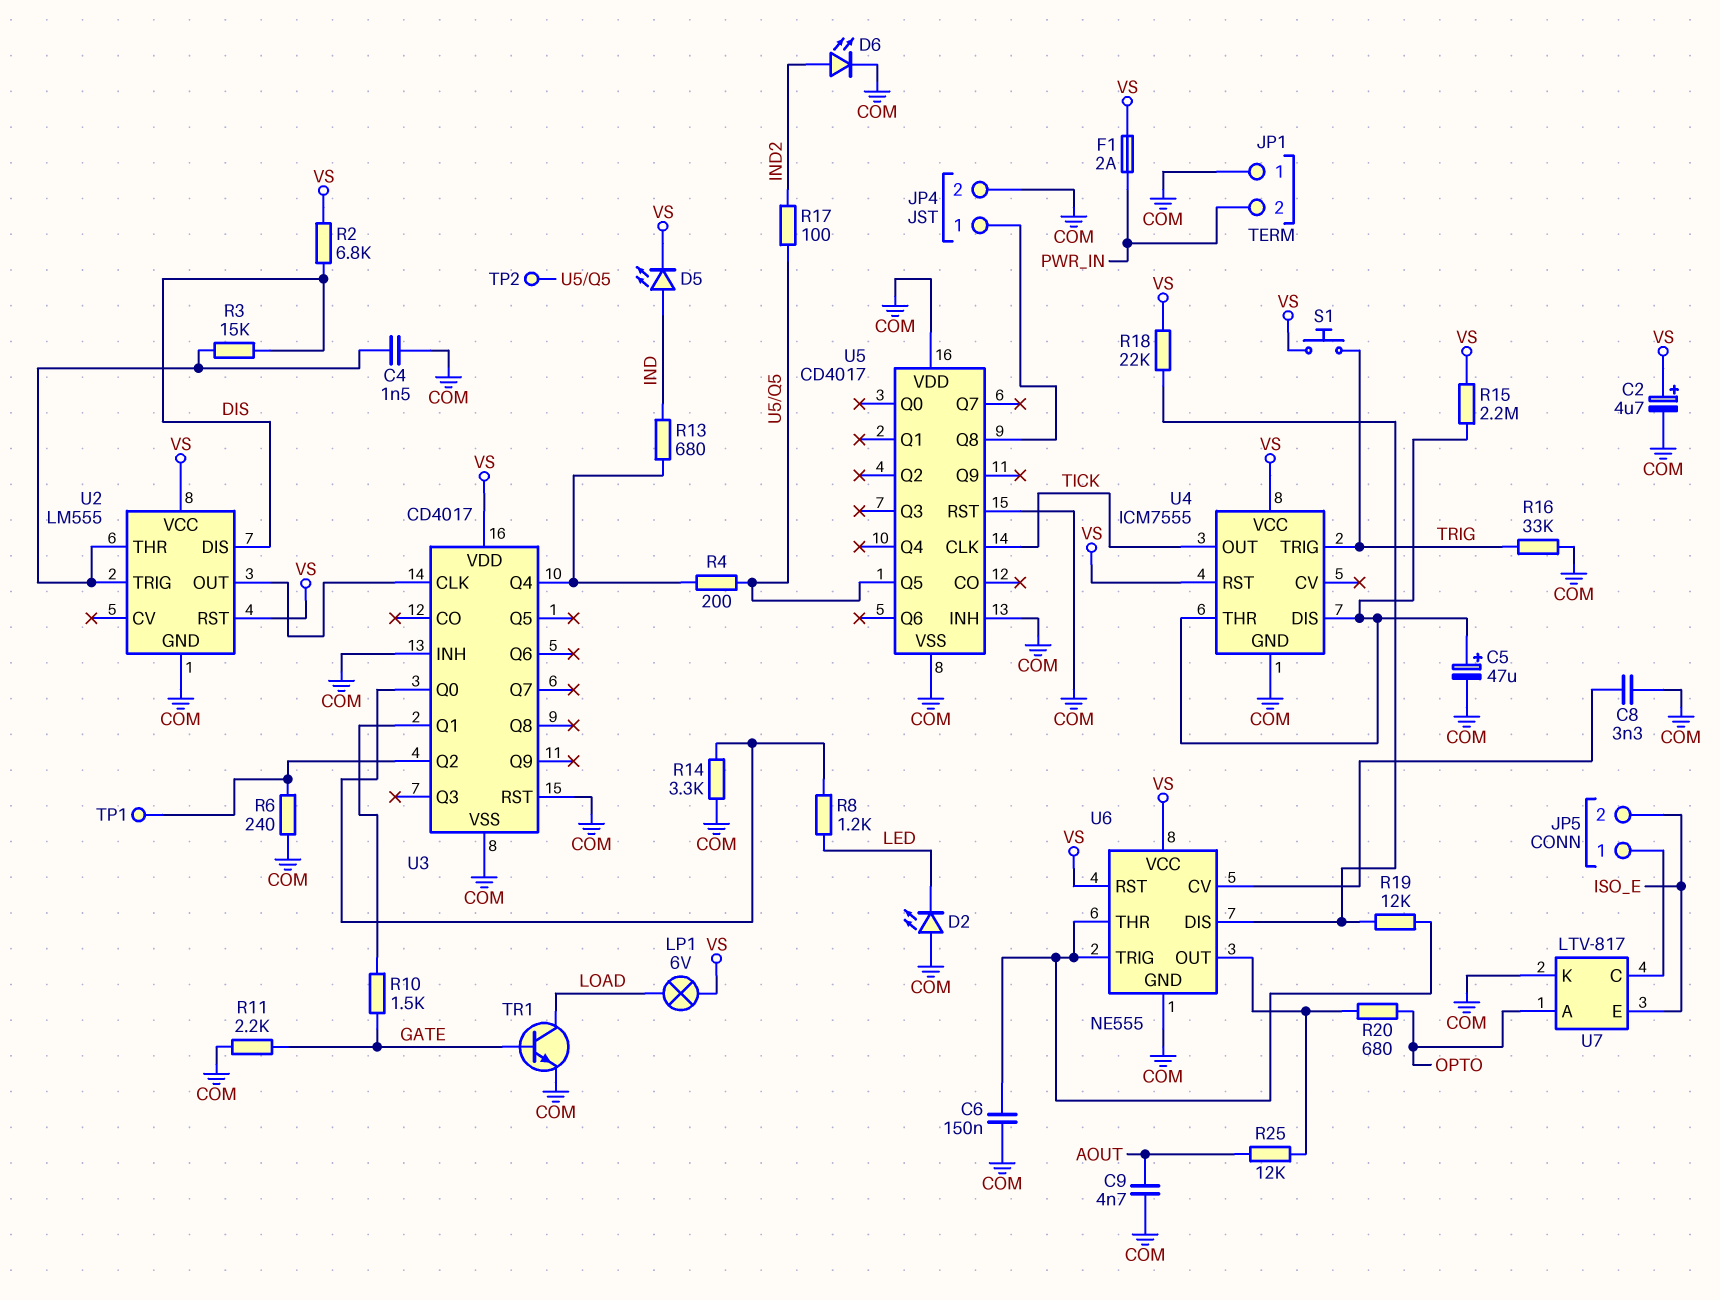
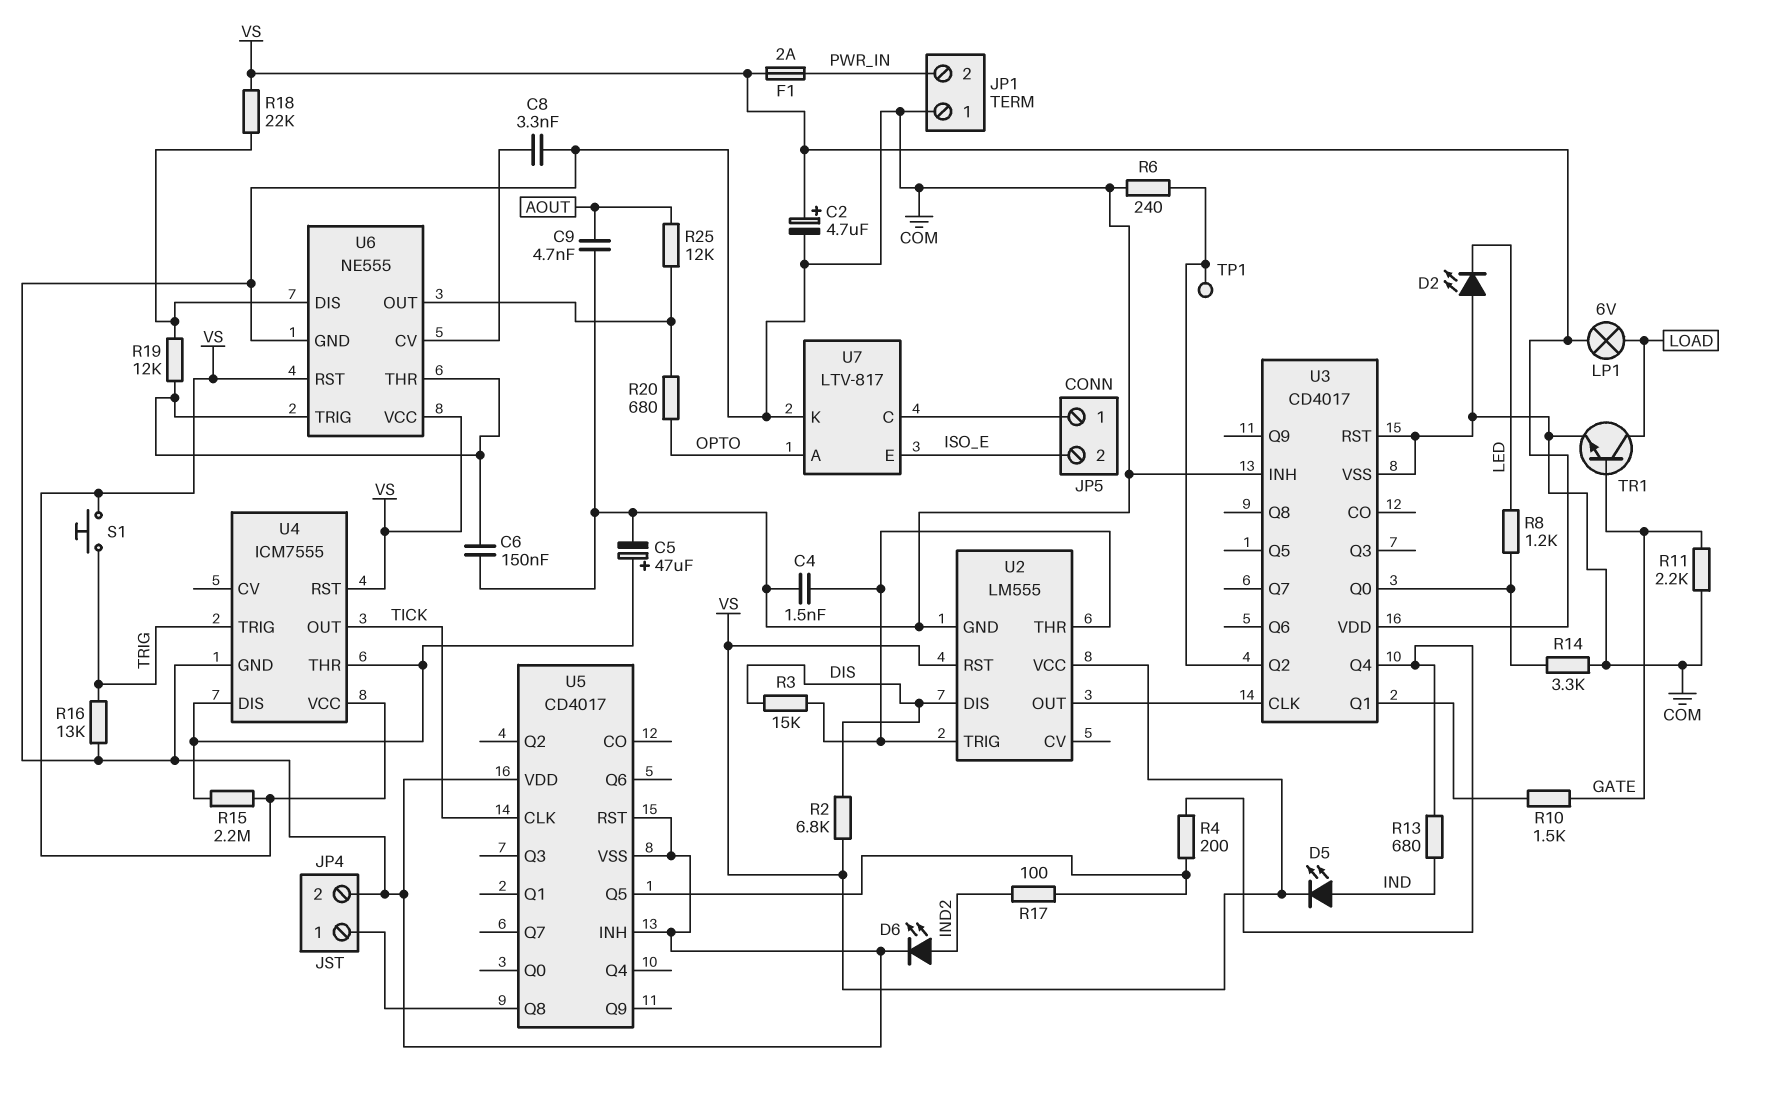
R16: 33k (COM, TRIG) -> 13k (COM, TRIG)
TP2: test point (U5/Q5) -> none

